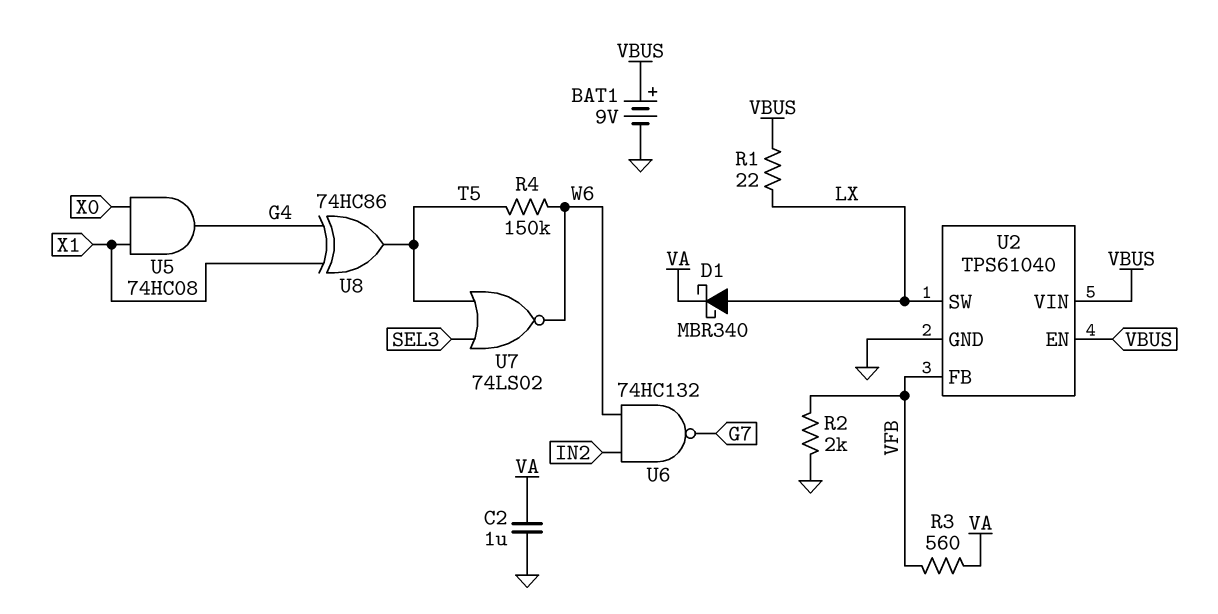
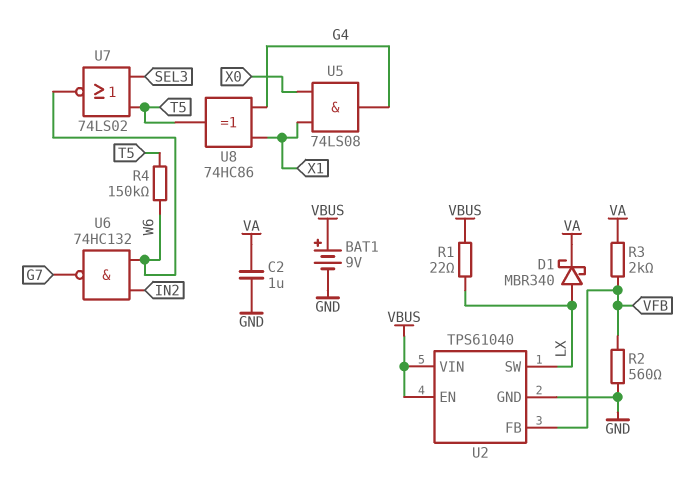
R2: 2k (GND, VFB) -> 560 (GND, VFB)
R3: 560 (VA, VFB) -> 2k (VA, VFB)
U5: AND 74HC08 (in X0, in X1, out G4) -> AND 74LS08 (in X0, in X1, out G4)

